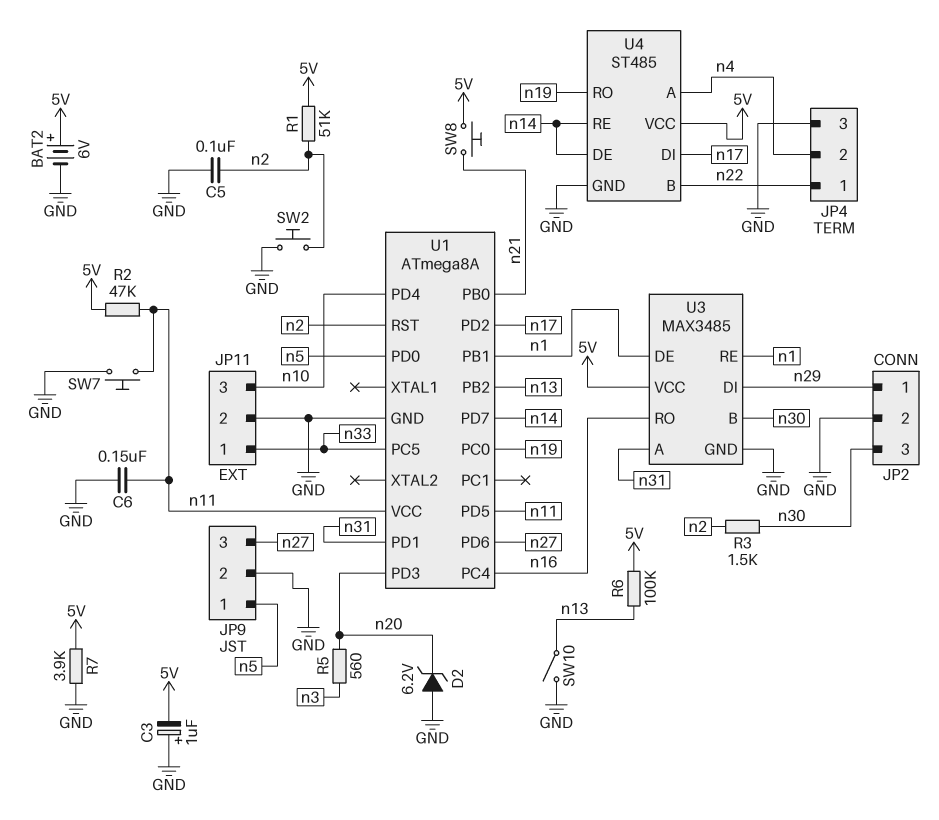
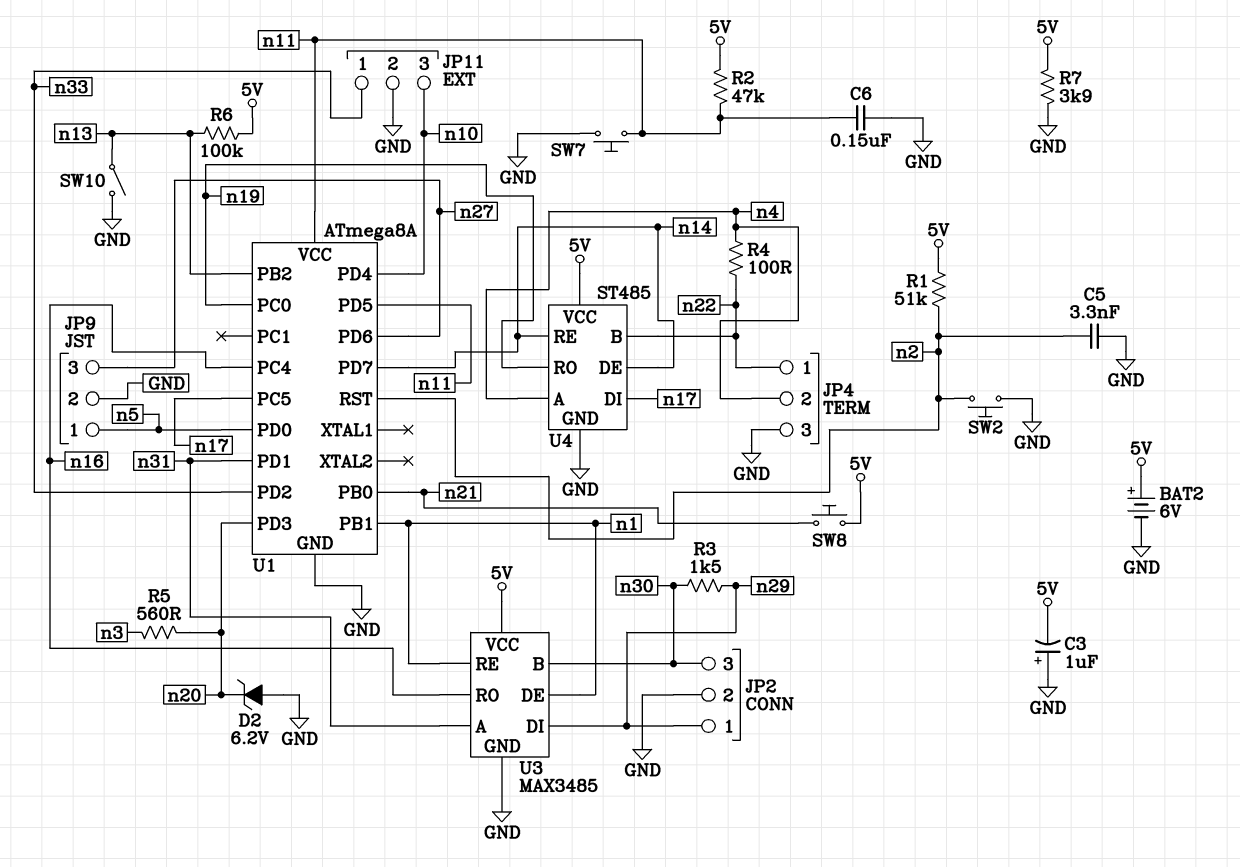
C5: 100nF (GND, n2) -> 3.3nF (GND, n2)
R3: 1.5k (n2, n30) -> 1.5k (n29, n30)
R4: none -> 100 (n4, n22)
U1 pin PC5: n33 -> n17
U1 pin PD2: n17 -> n33

